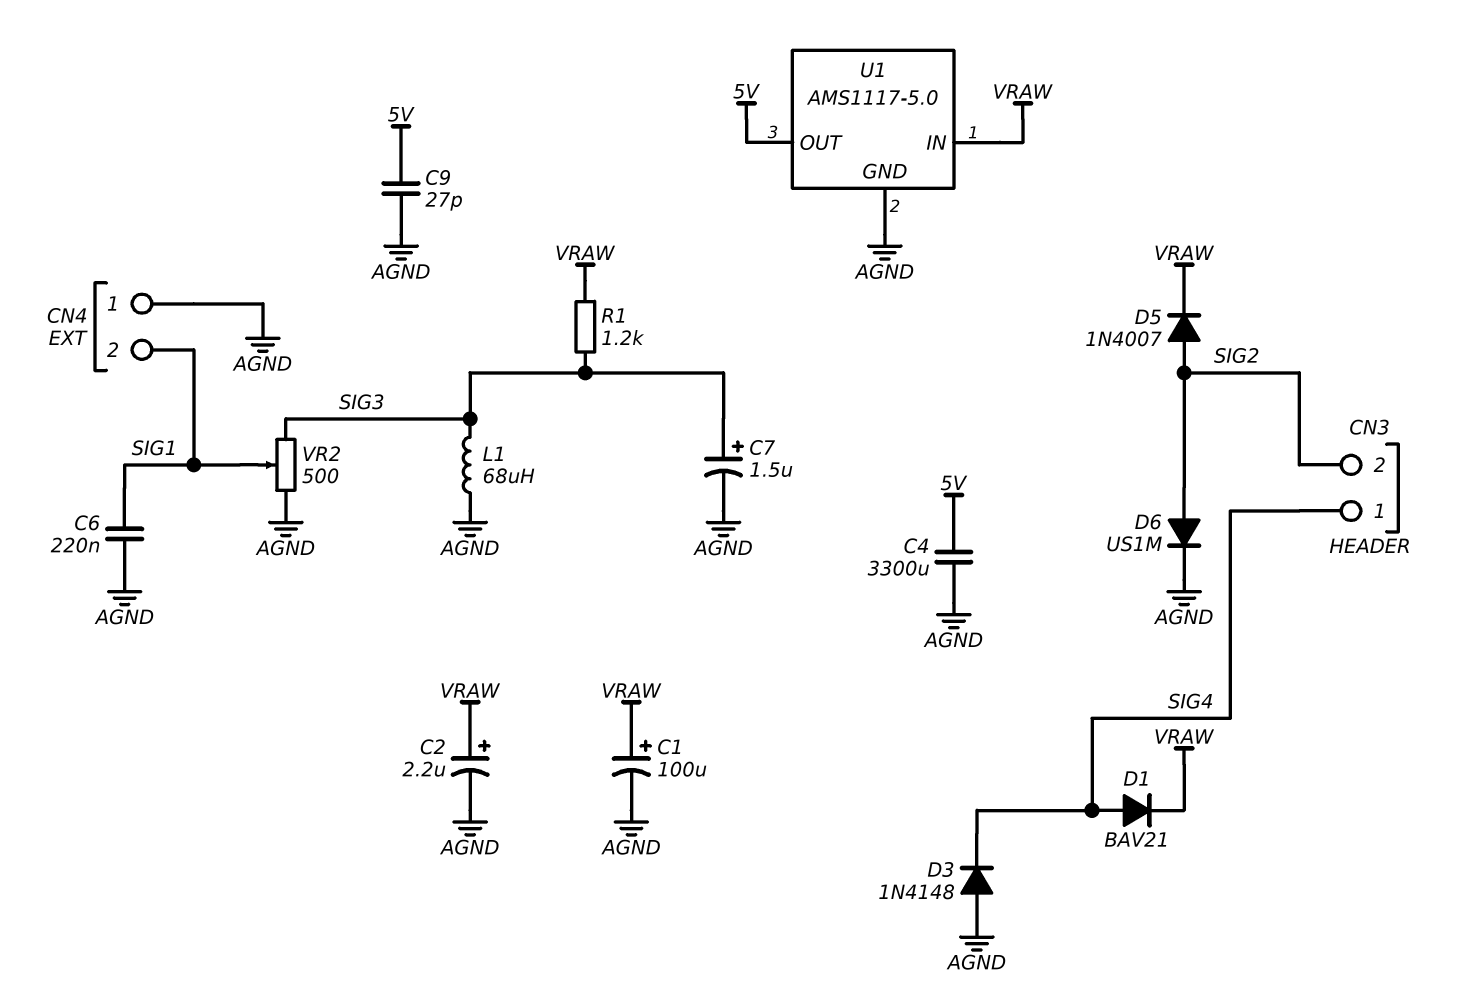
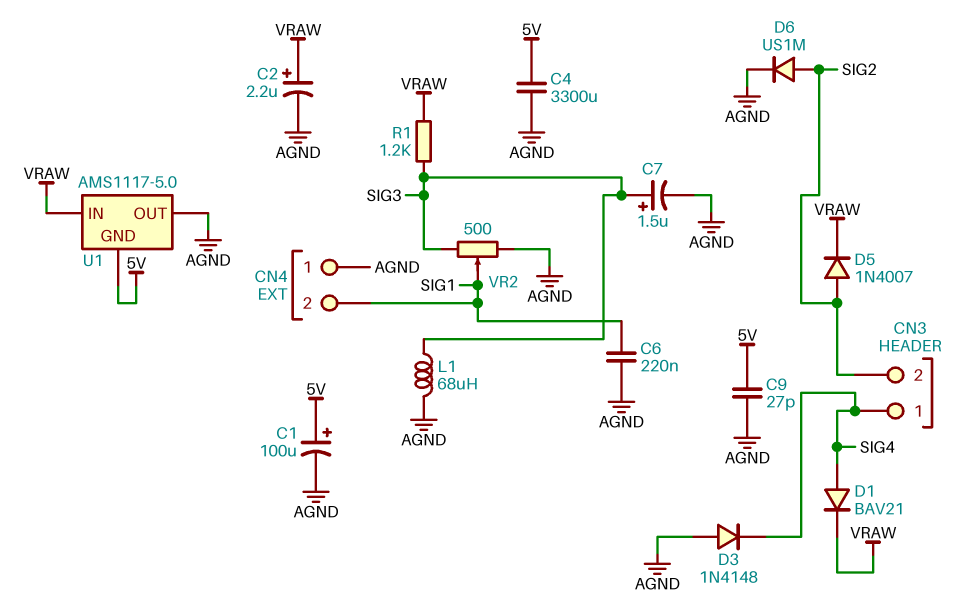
C1: 100uF (plus VRAW, minus AGND) -> 100uF (plus 5V, minus AGND)
U1 pin GND: AGND -> 5V
U1 pin OUT: 5V -> AGND

